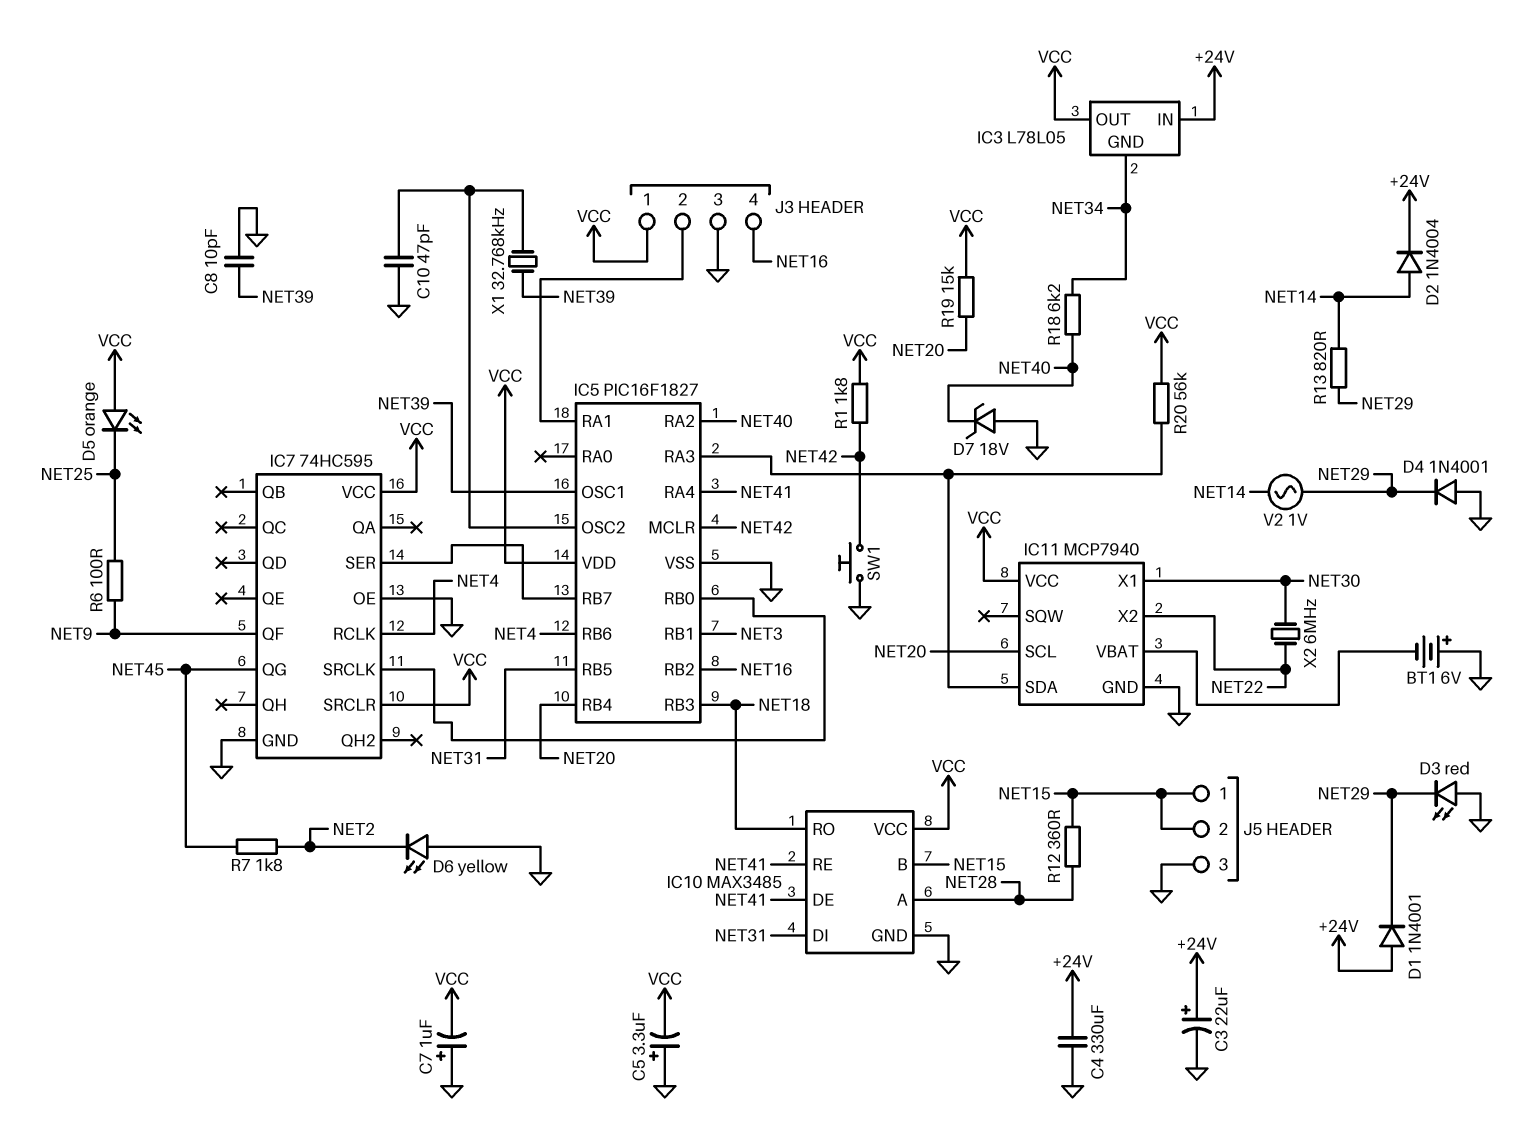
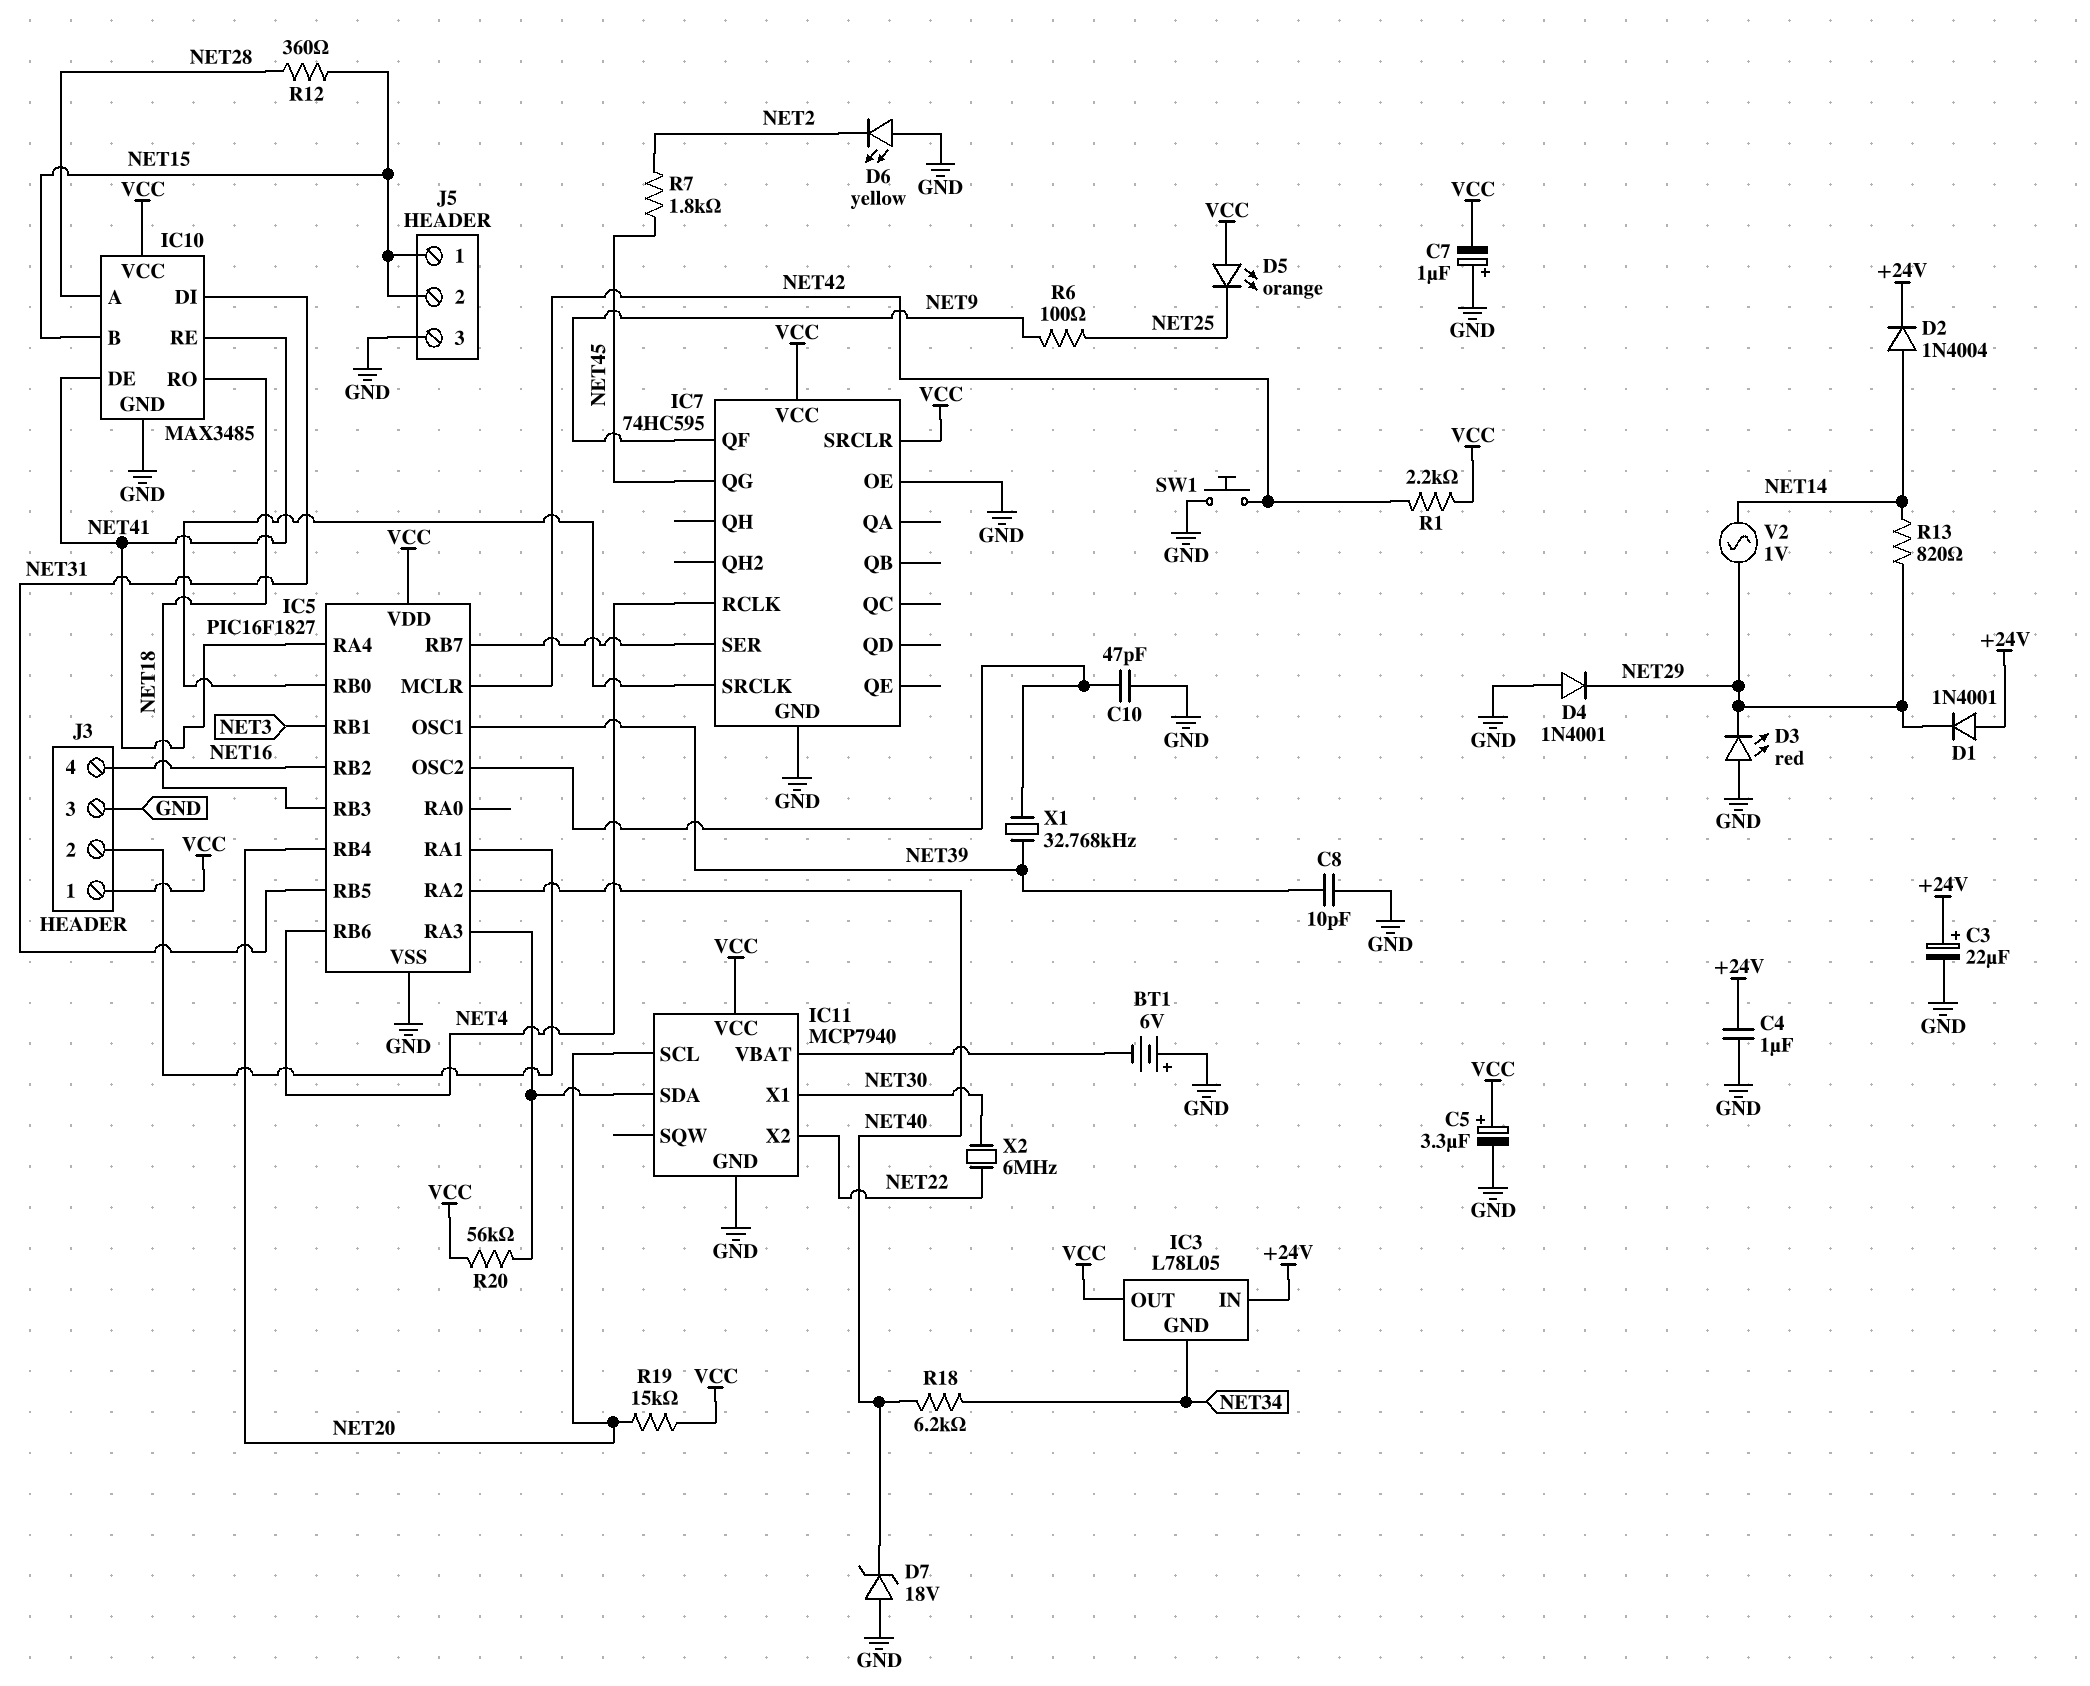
C4: 330uF (+24V, GND) -> 1uF (+24V, GND)
C5: 3.3uF (plus GND, minus VCC) -> 3.3uF (plus VCC, minus GND)
R1: 1.8k (NET42, VCC) -> 2.2k (NET42, VCC)

